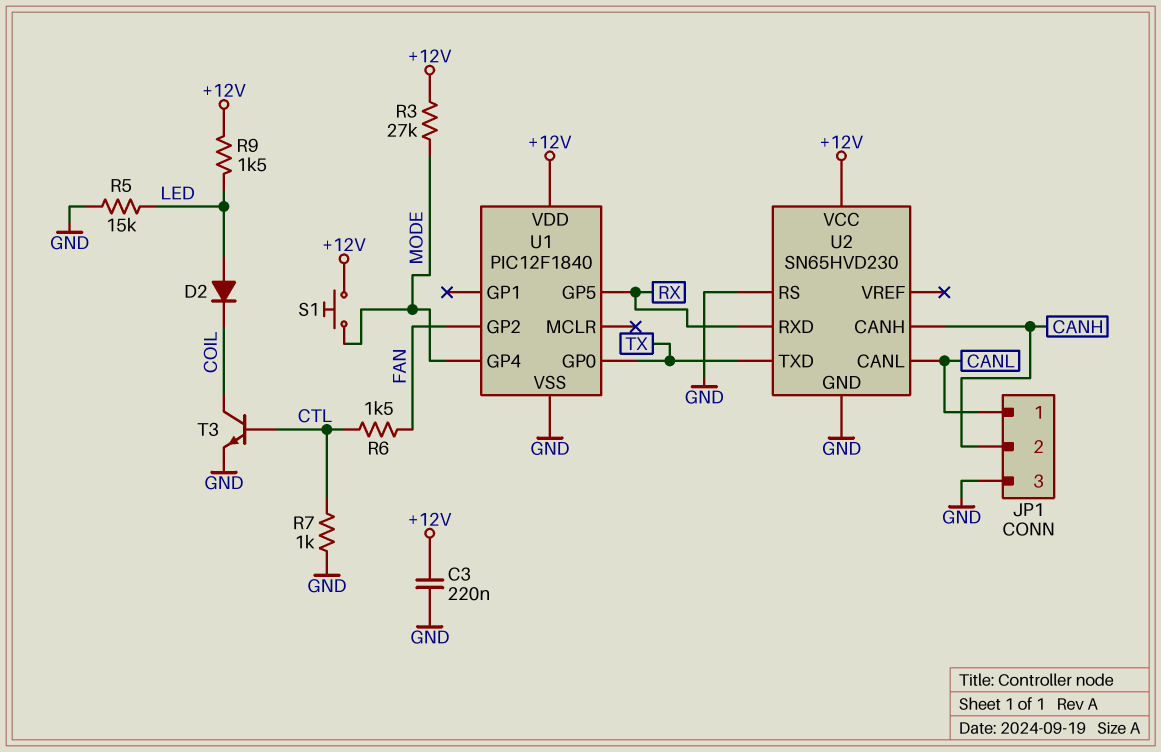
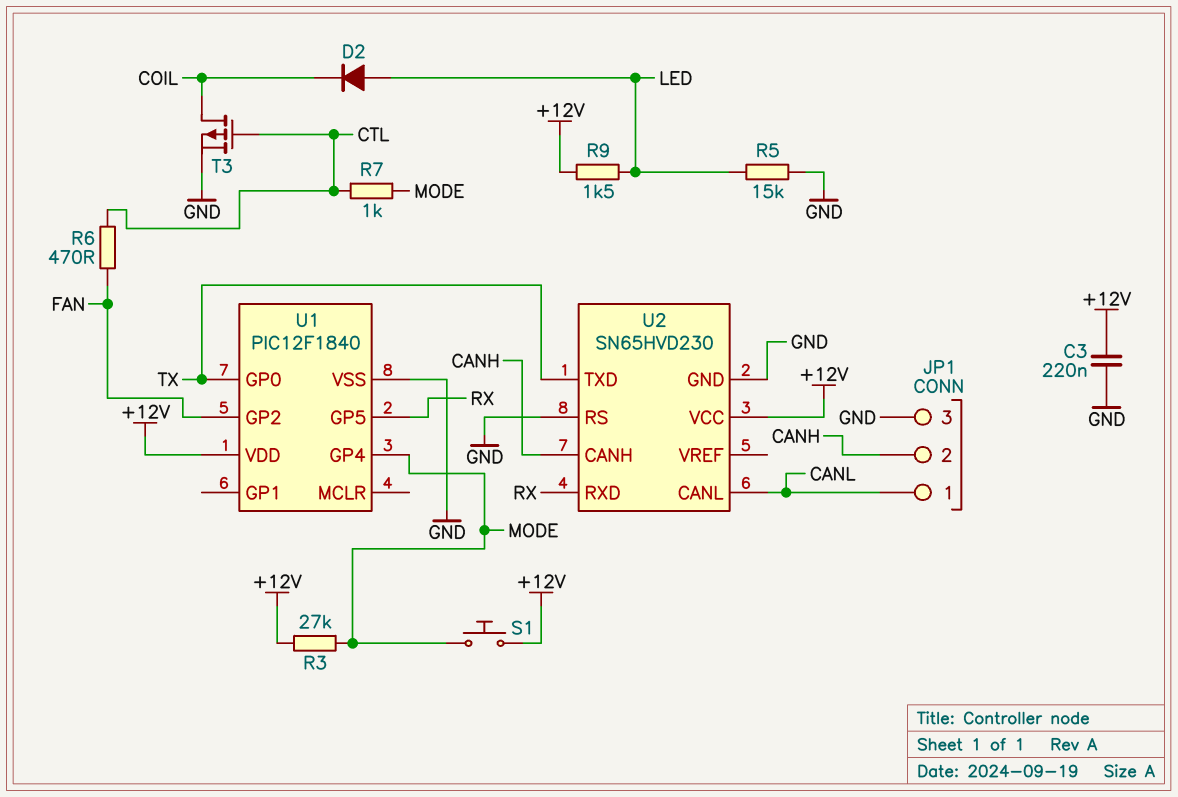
R6: 1.5k (CTL, FAN) -> 470 (CTL, FAN)
R7: 1k (CTL, GND) -> 1k (CTL, MODE)
T3: NPN (B CTL, C COIL, E GND) -> PMOS (G CTL, D COIL, S GND)

